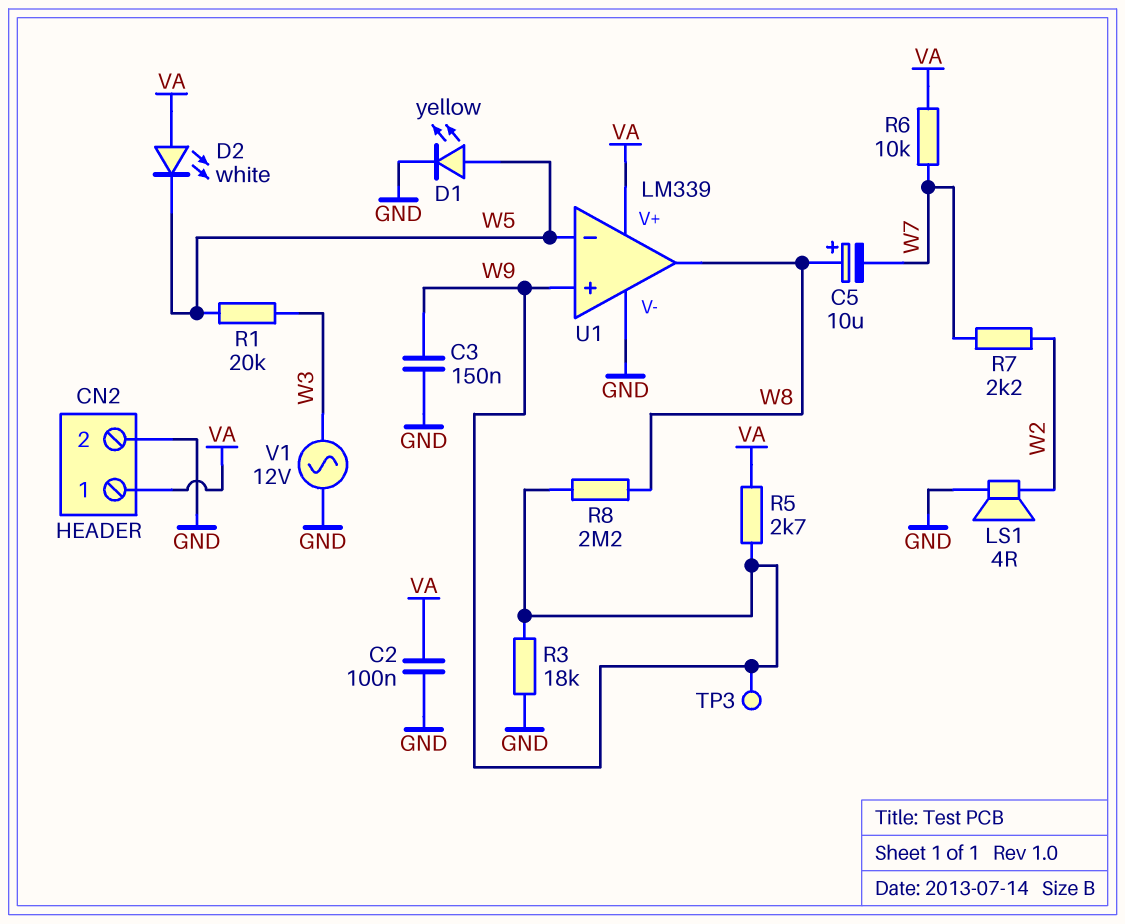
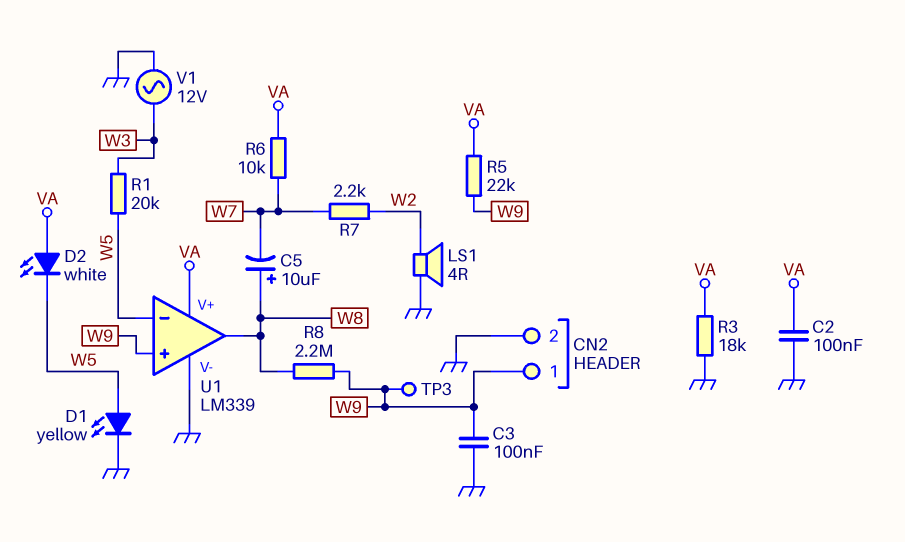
C3: 150nF (GND, W9) -> 100nF (GND, W9)
CN2 pin 1: VA -> W9
R3: 18k (GND, W9) -> 18k (GND, VA)
R5: 2.7k (VA, W9) -> 22k (VA, W9)

